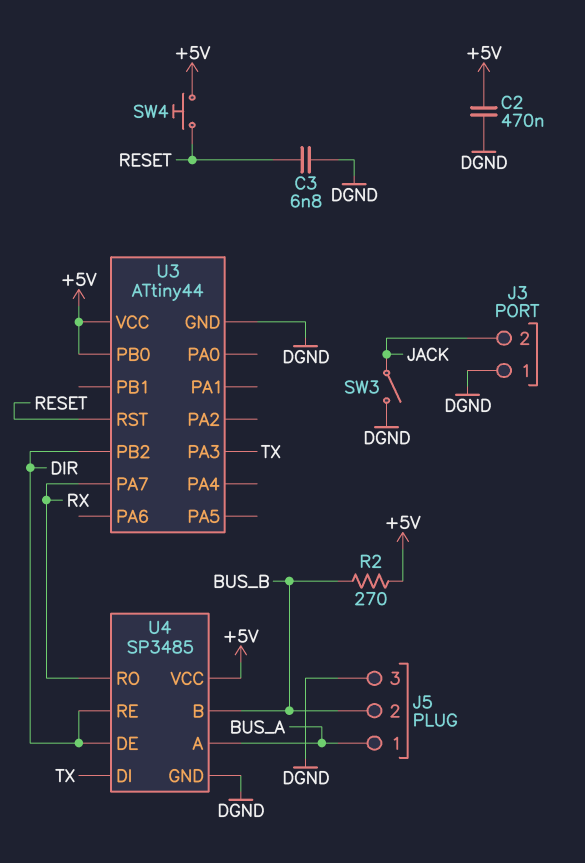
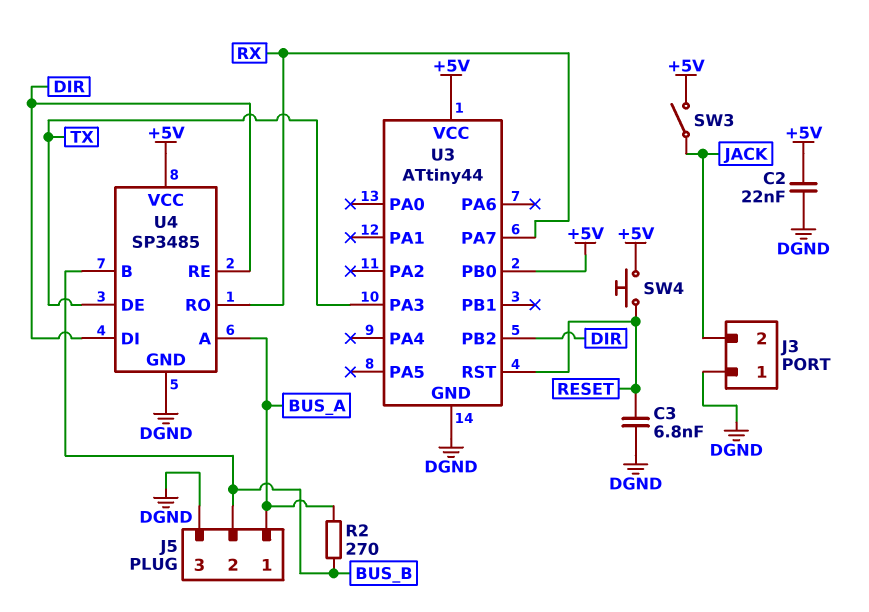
C2: 470nF (+5V, DGND) -> 22nF (+5V, DGND)
R2: 270 (+5V, BUS_B) -> 270 (BUS_A, BUS_B)
SW3: switch (DGND, JACK) -> switch (+5V, JACK)
U4 pin DE: DIR -> TX
U4 pin DI: TX -> DIR

